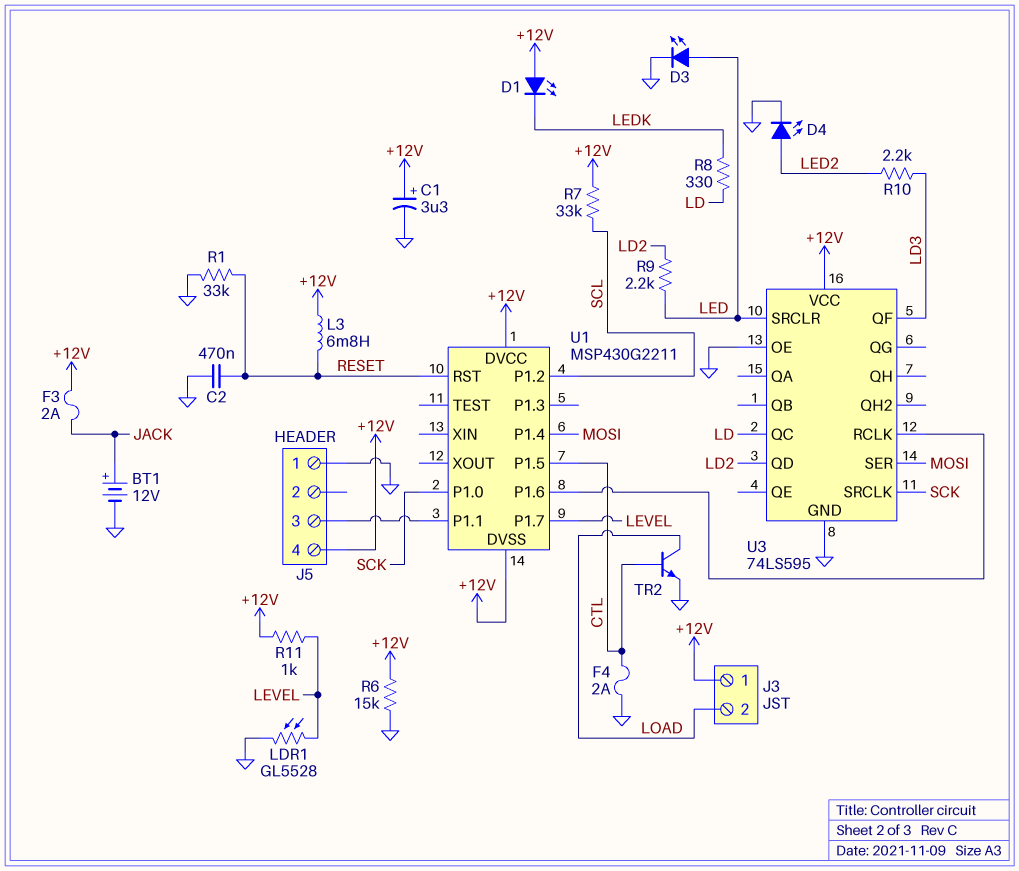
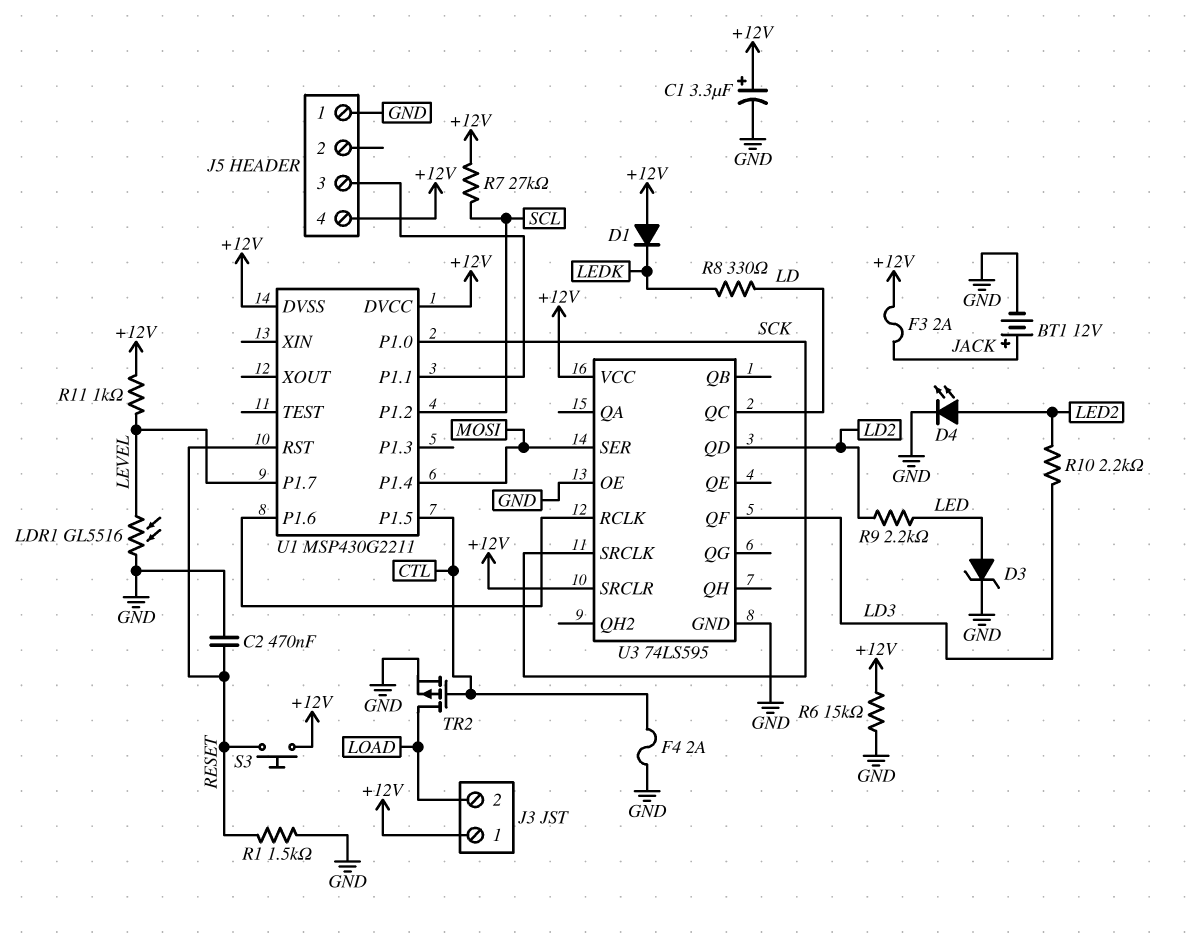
D1: LED (A +12V, K LEDK) -> diode (A +12V, K LEDK)
D3: LED (A LED, K GND) -> zener (A LED, K GND)
L3: 6.8mH (+12V, RESET) -> none
LDR1: GL5528 (GND, LEVEL) -> GL5516 (GND, LEVEL)
R1: 33k (GND, RESET) -> 1.5k (GND, RESET)
R7: 33k (+12V, SCL) -> 27k (+12V, SCL)
S3: none -> button (+12V, RESET)
TR2: NPN (B CTL, C LOAD, E GND) -> PMOS (G CTL, D LOAD, S GND)
U3 pin SRCLR: LED -> +12V

